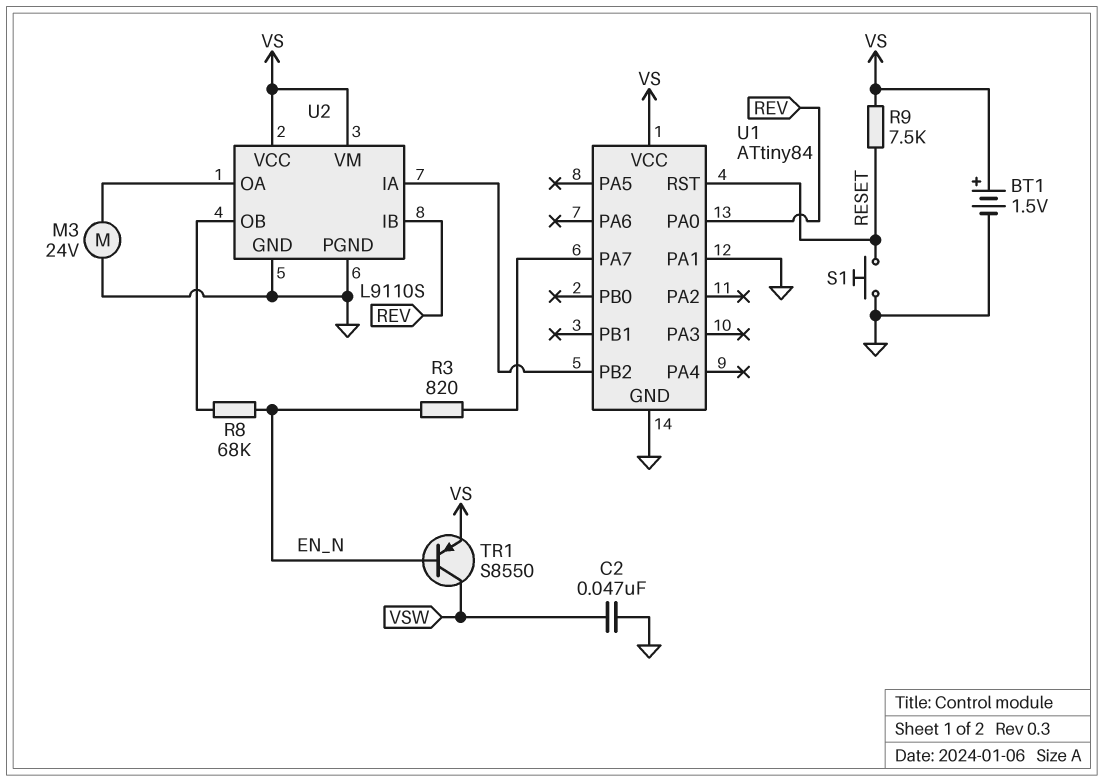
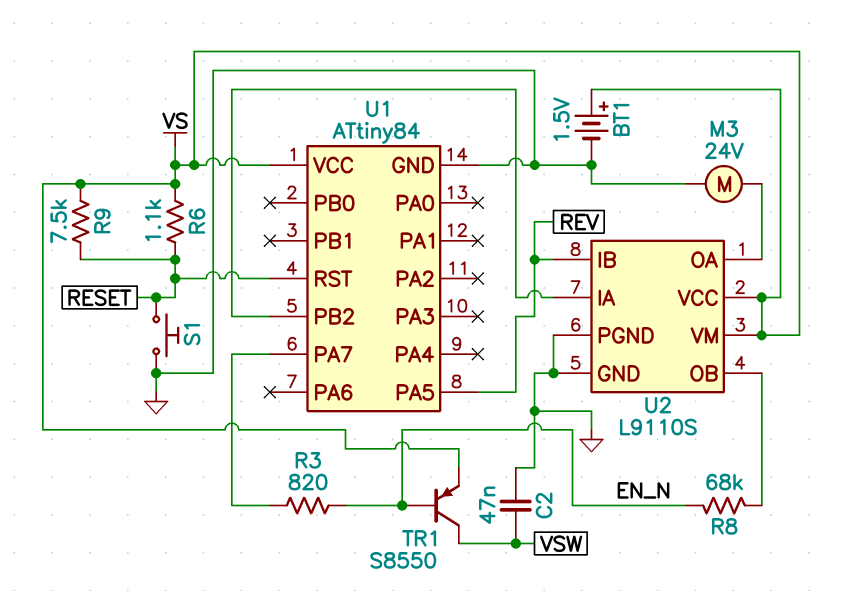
R6: none -> 1.1k (RESET, VS)
U1 pin PA0: REV -> none
U1 pin PA1: GND -> none
U1 pin PA5: none -> REV

